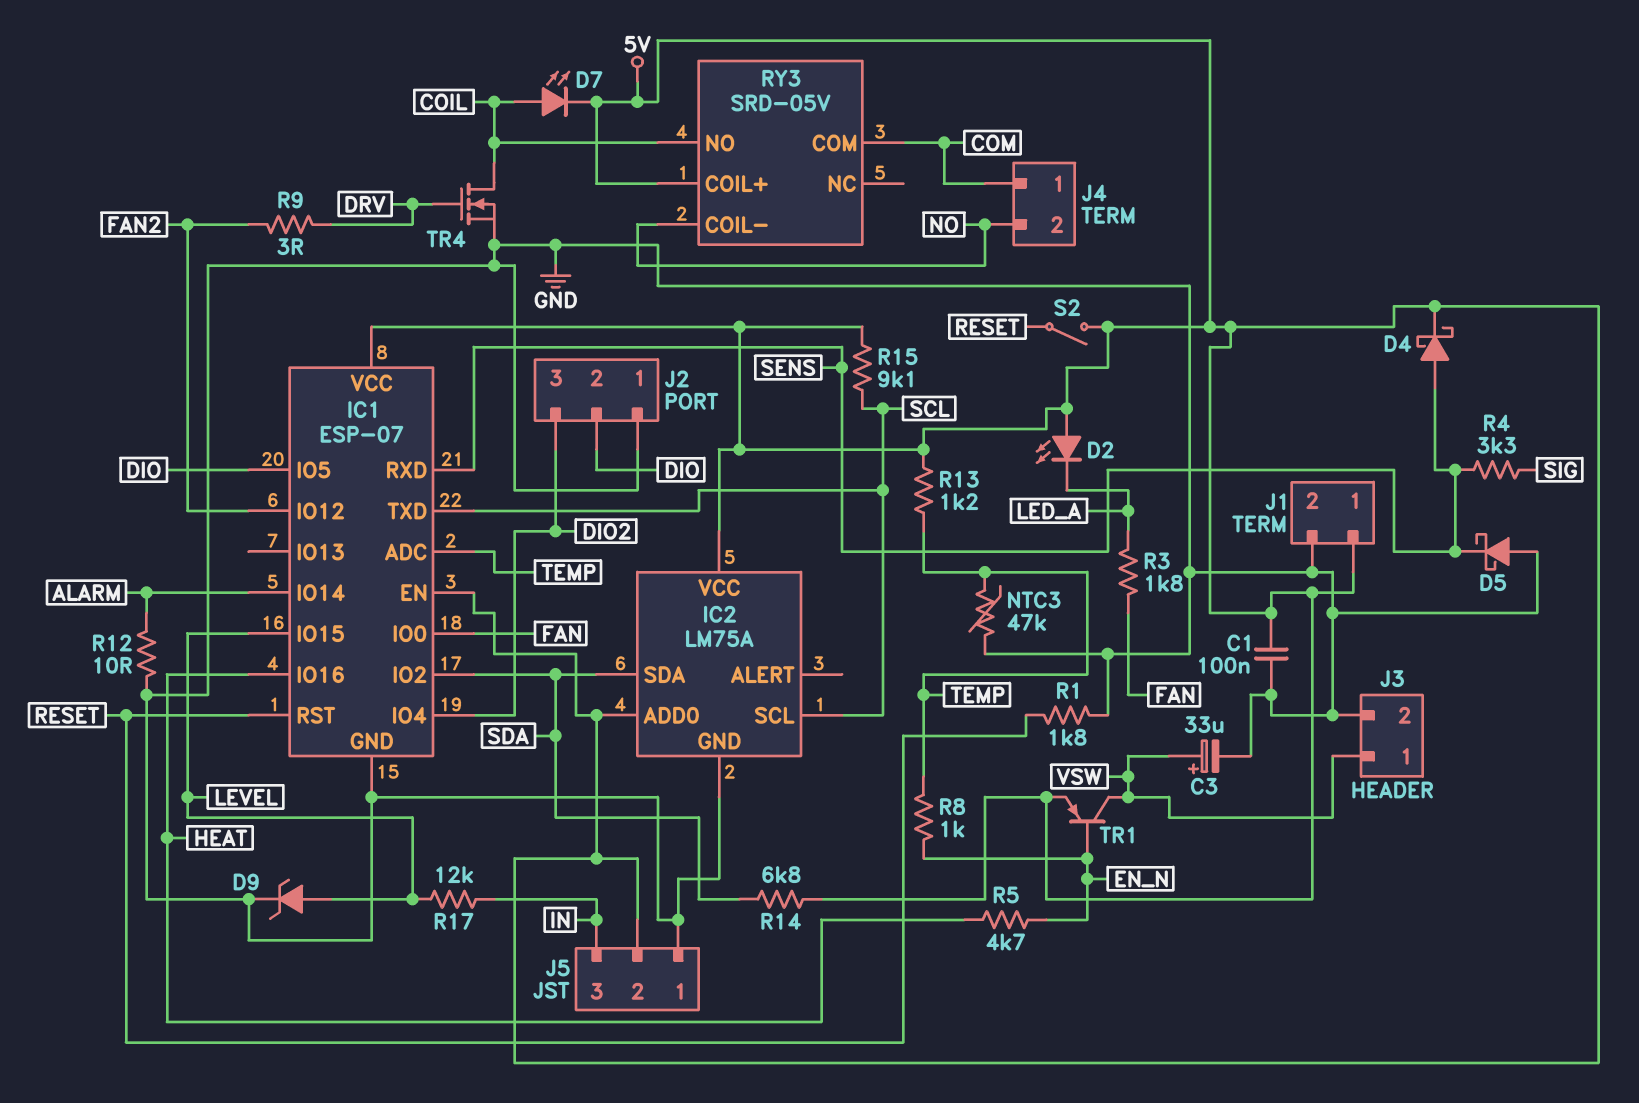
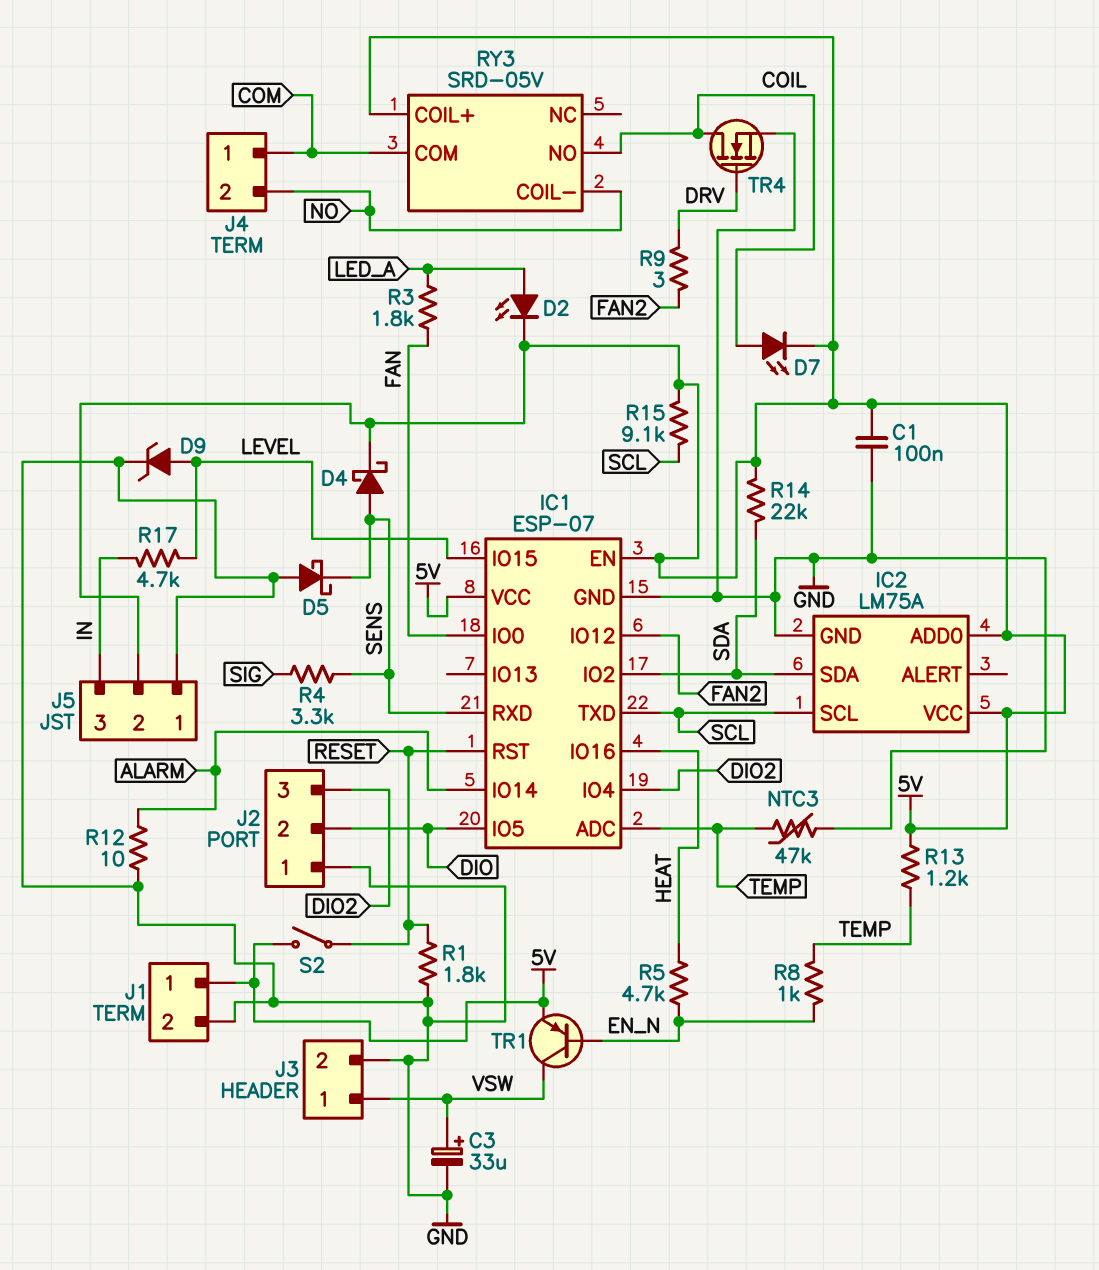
D2: LED (A 5V, K LED_A) -> LED (A LED_A, K 5V)
R14: 6.8k (5V, SDA) -> 22k (5V, SDA)
R17: 12k (IN, LEVEL) -> 4.7k (IN, LEVEL)

